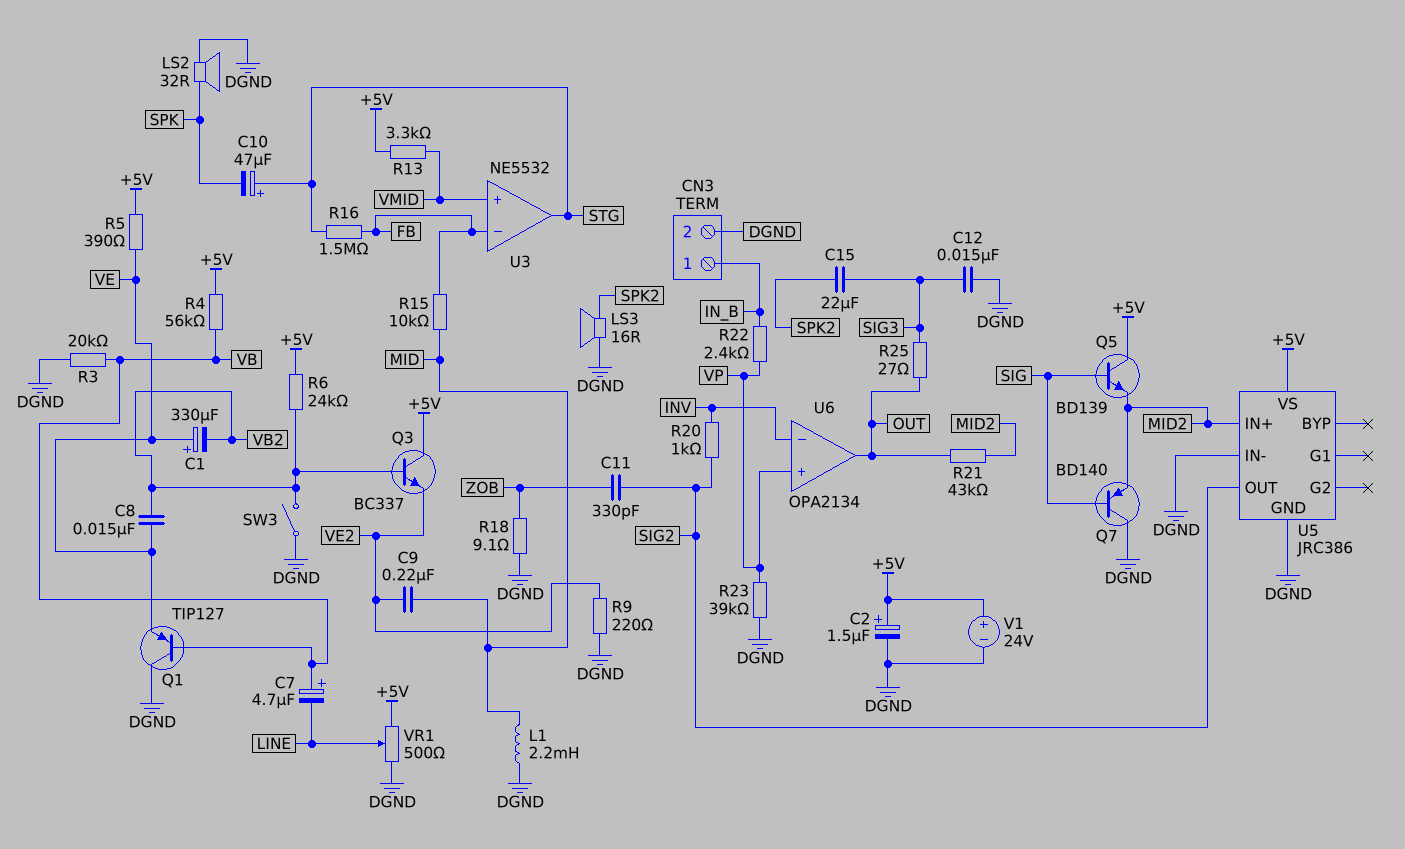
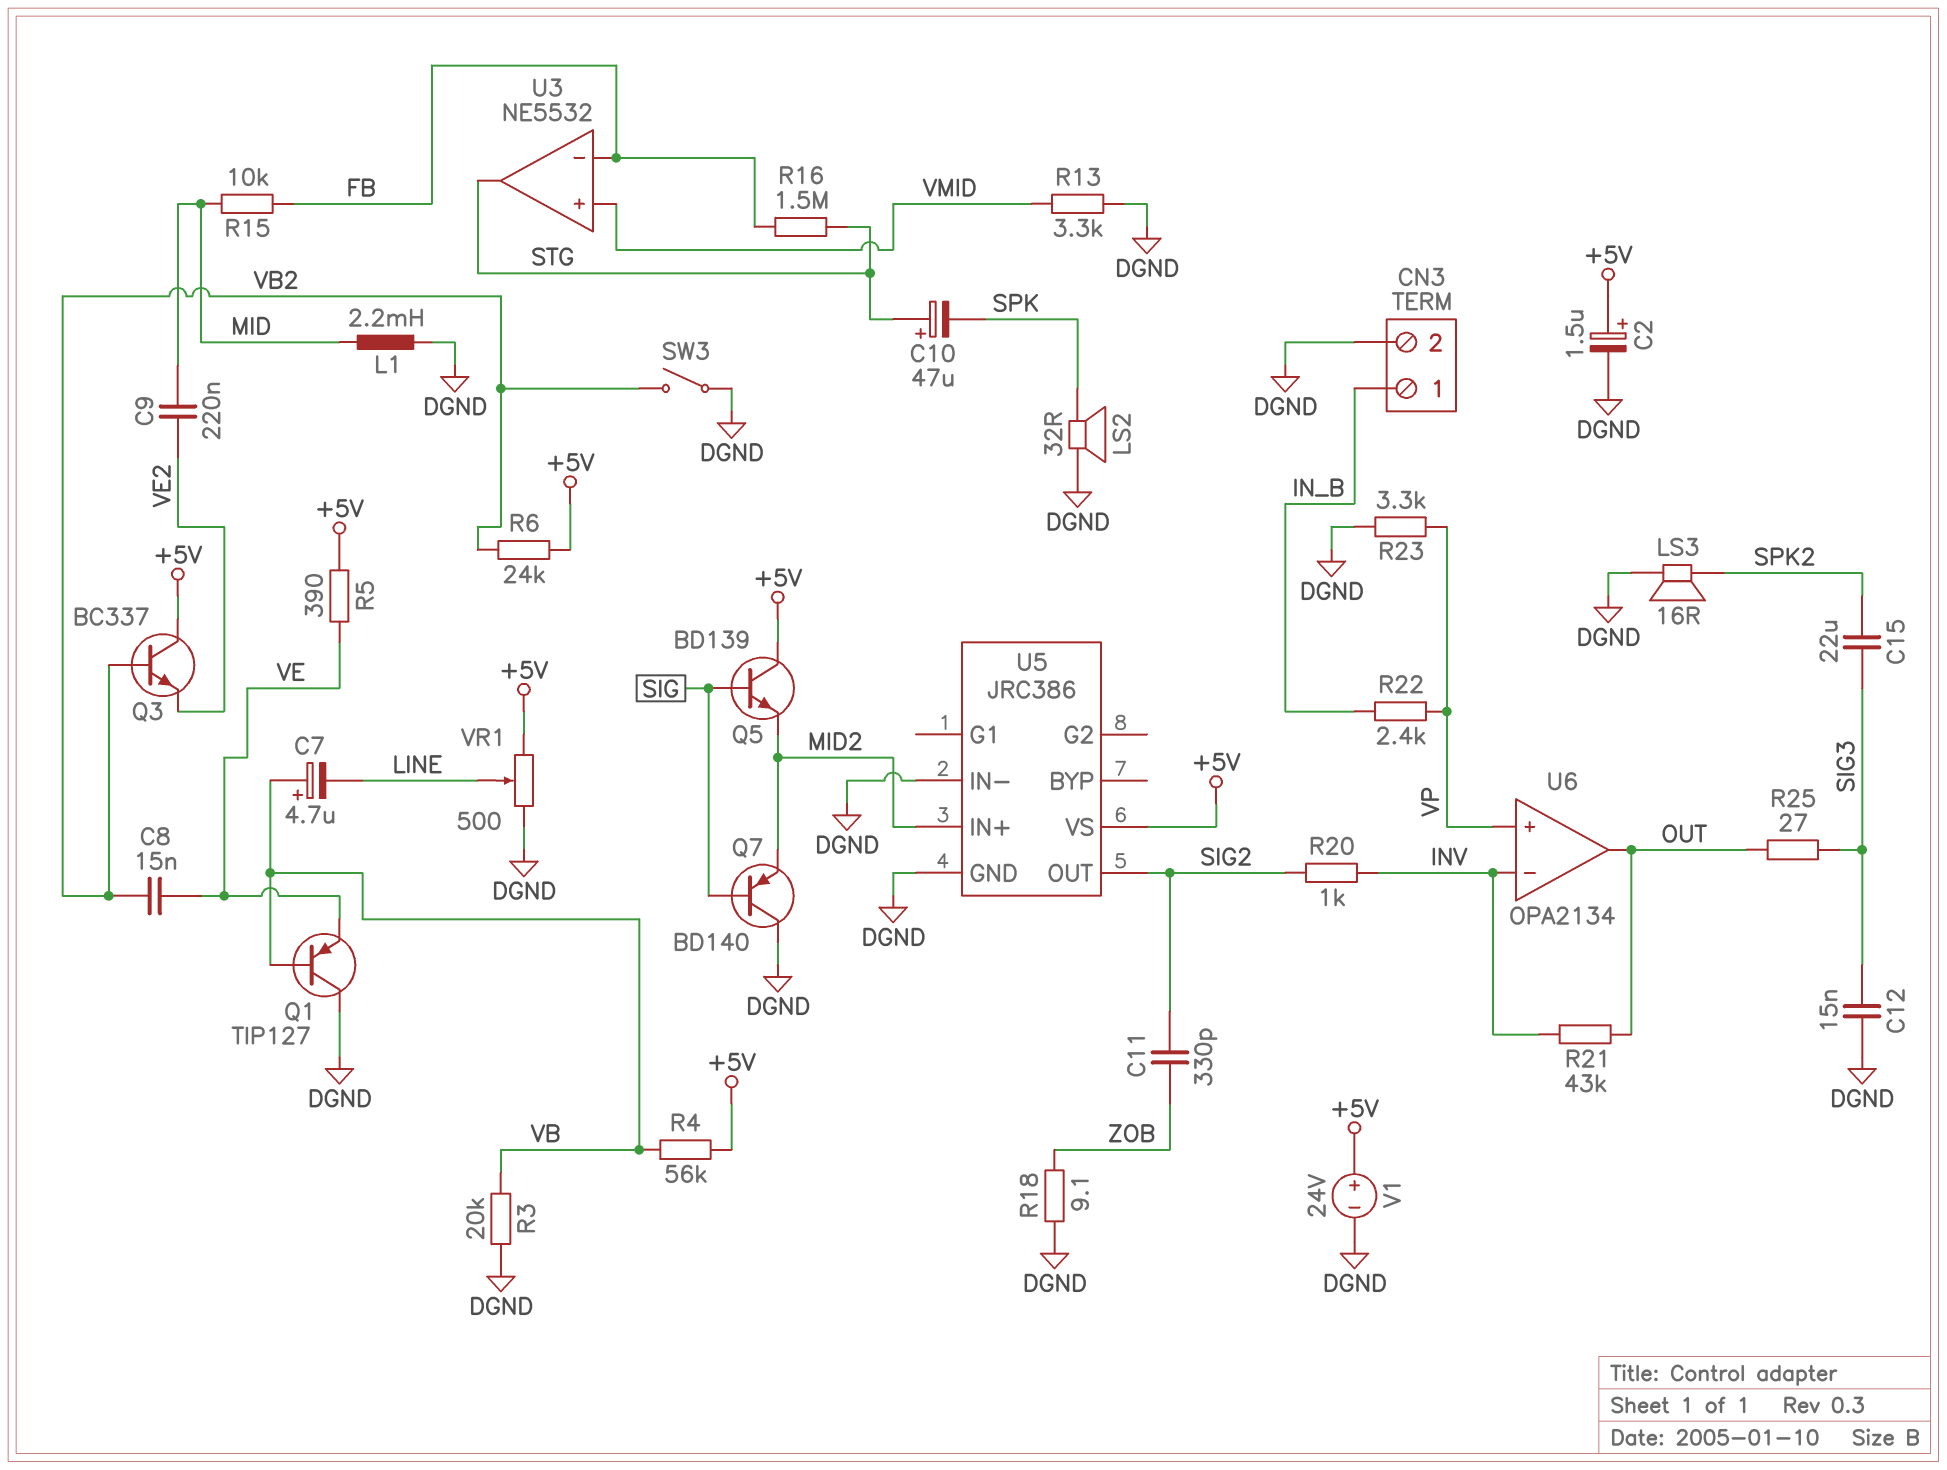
C1: 330uF (plus VE, minus VB2) -> none
R9: 220 (DGND, VE2) -> none
R13: 3.3k (+5V, VMID) -> 3.3k (DGND, VMID)
R21: 43k (MID2, OUT) -> 43k (INV, OUT)
R23: 39k (DGND, VP) -> 3.3k (DGND, VP)

